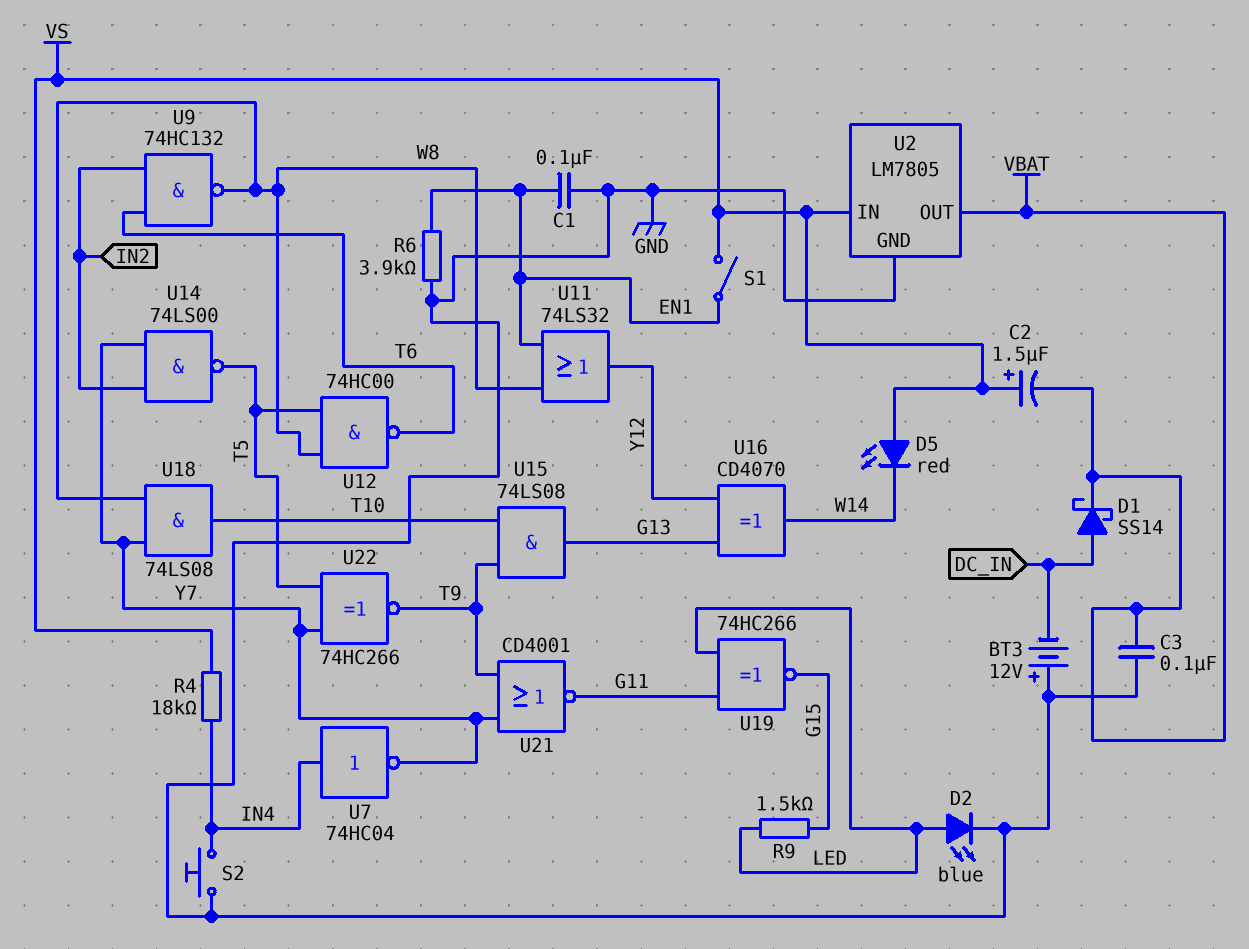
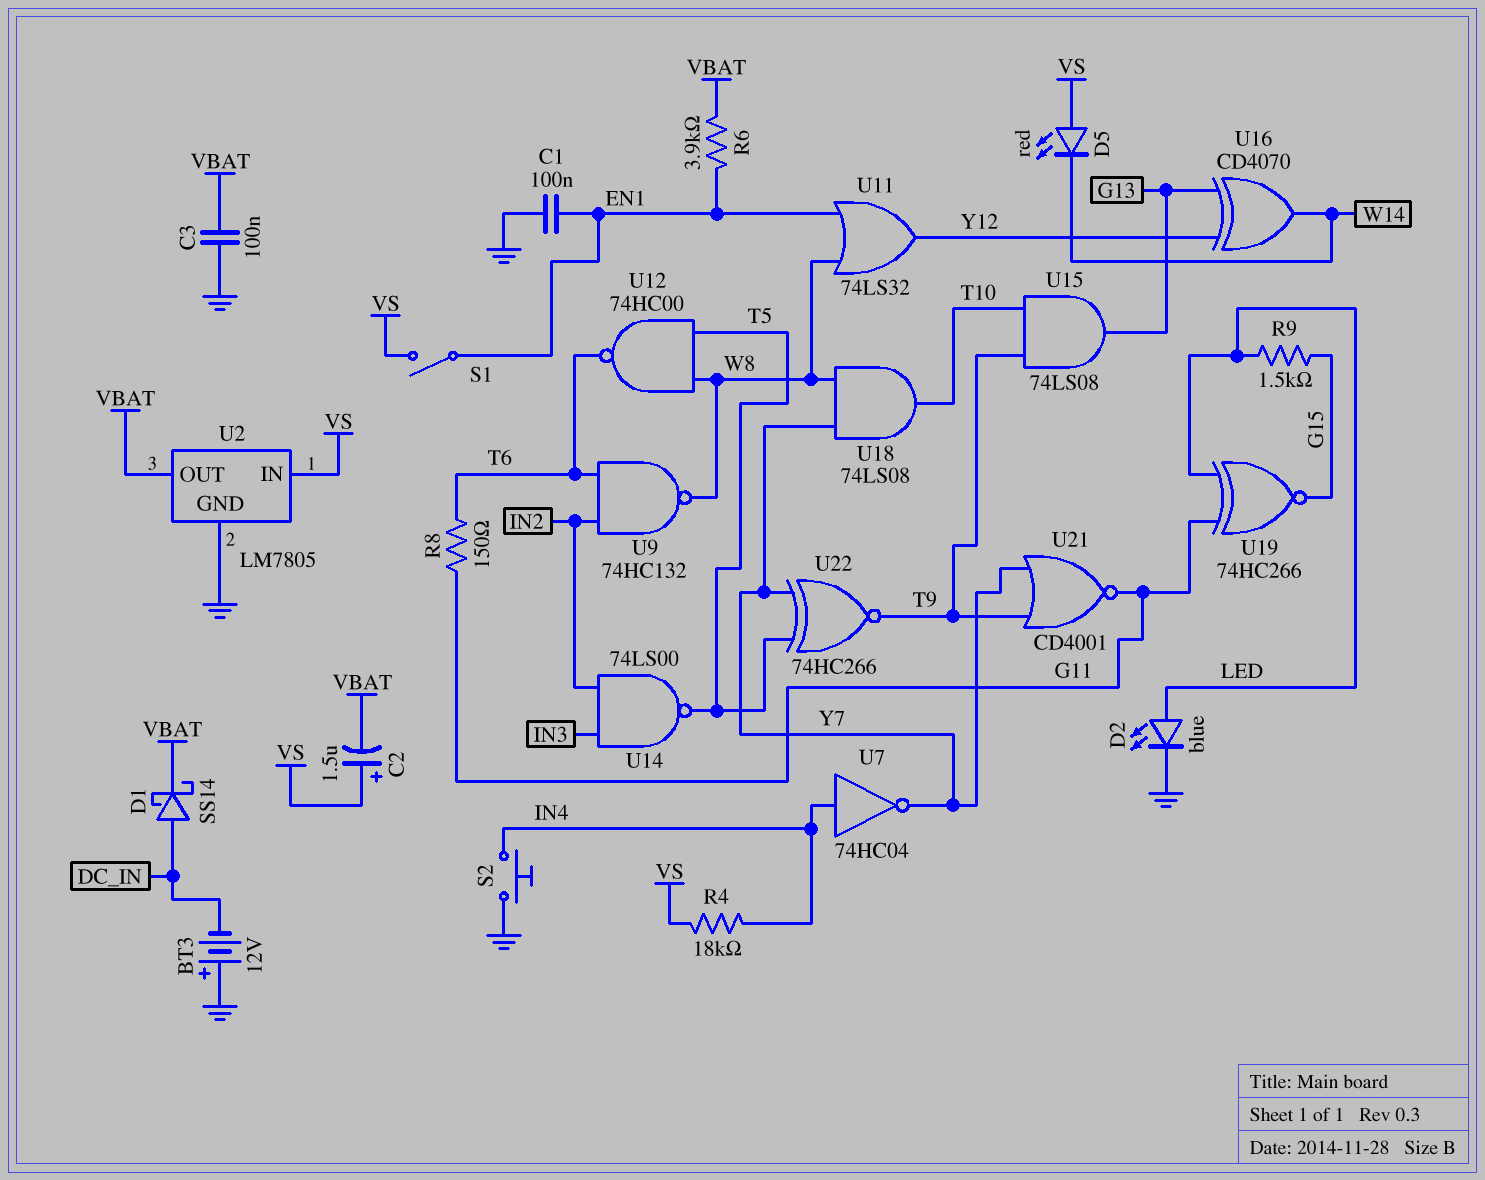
R6: 3.9k (EN1, GND) -> 3.9k (EN1, VBAT)
R8: none -> 150 (G11, T6)
U14: NAND 74LS00 (in IN2, in Y7, out T5) -> NAND 74LS00 (in IN2, in IN3, out T5)

